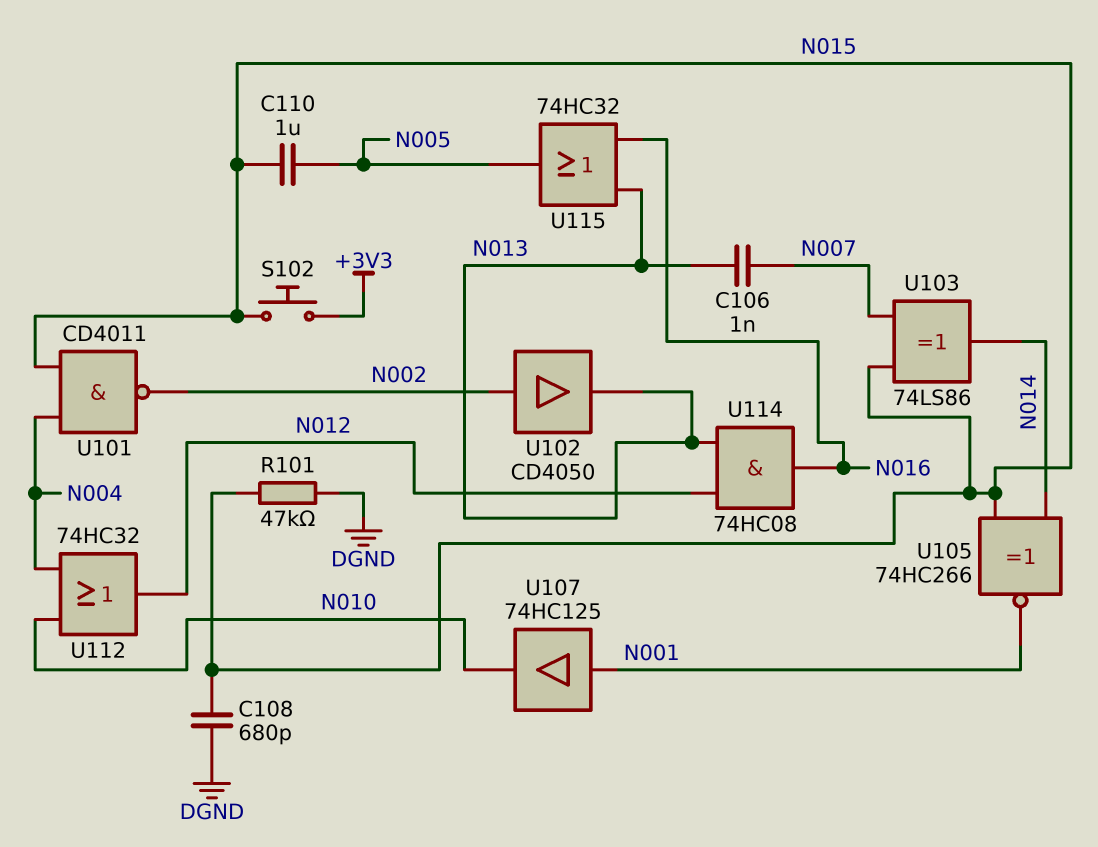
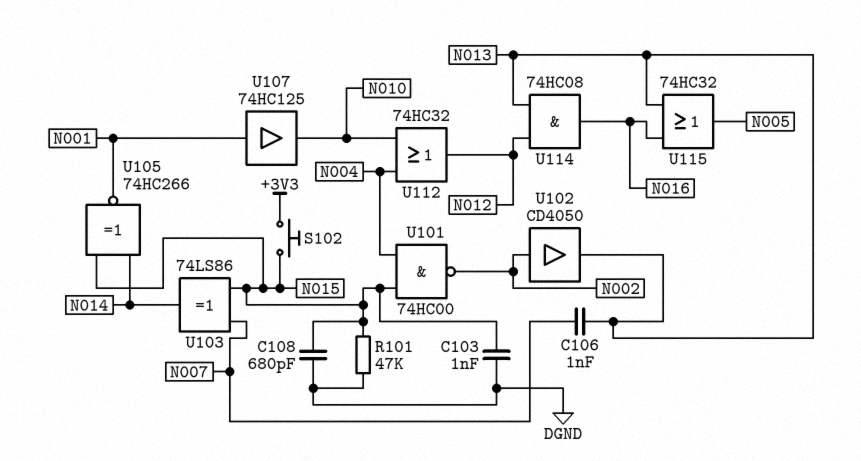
C103: none -> 1nF (DGND, N015)
C110: 1uF (N005, N015) -> none
U101: NAND CD4011 (in N004, in N015, out N002) -> NAND 74HC00 (in N004, in N015, out N002)

